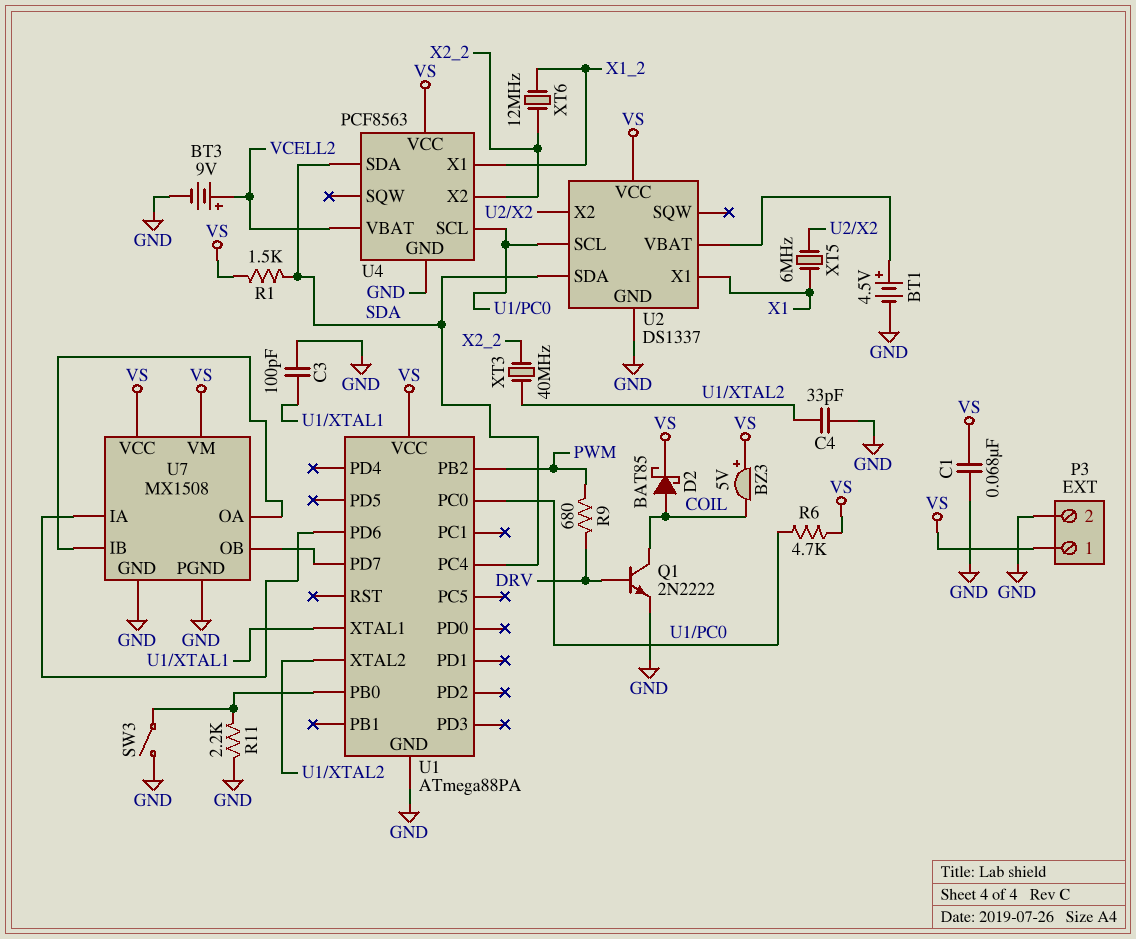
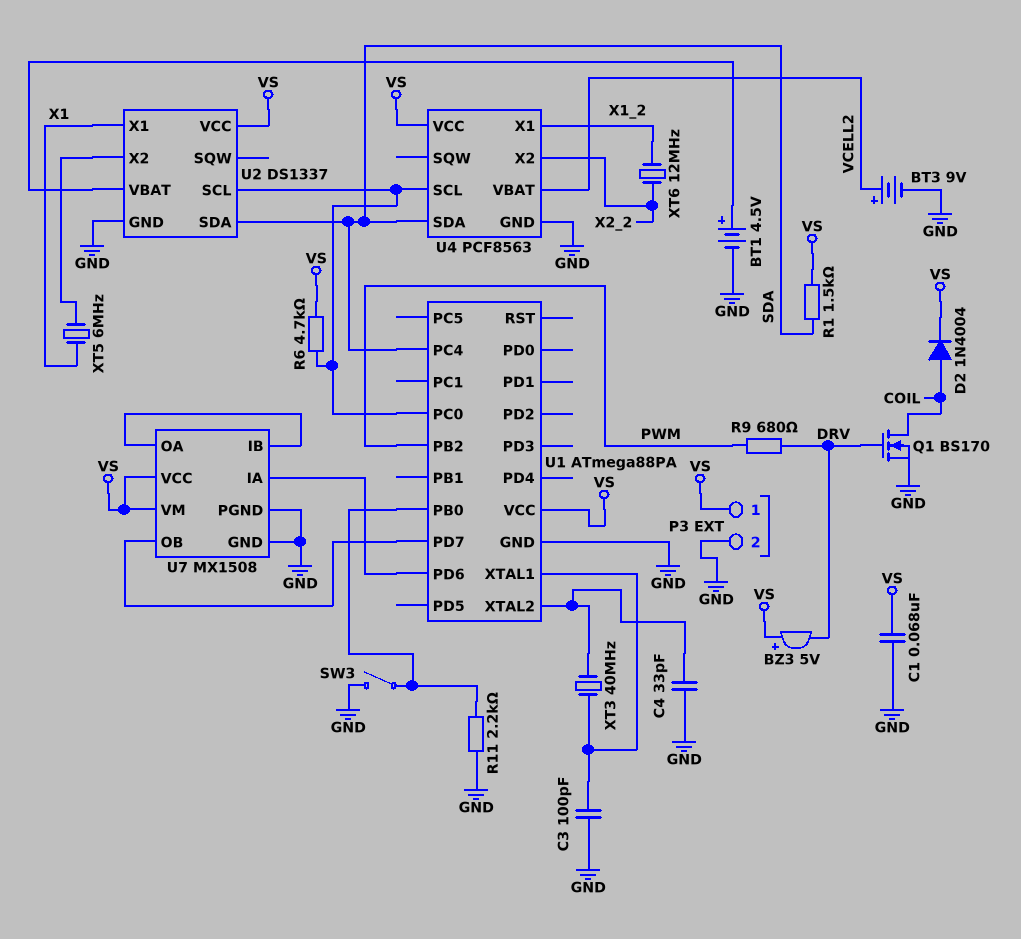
BZ3: buzzer 5V (plus VS, minus COIL) -> buzzer 5V (plus VS, minus DRV)
D2: schottky BAT85 (A COIL, K VS) -> diode 1N4004 (A COIL, K VS)
Q1: NPN 2N2222 (B DRV, C COIL, E GND) -> NMOS BS170 (G DRV, D COIL, S GND)
XT3: 40MHz (U1/XTAL2, X2_2) -> 40MHz (U1/XTAL1, U1/XTAL2)

